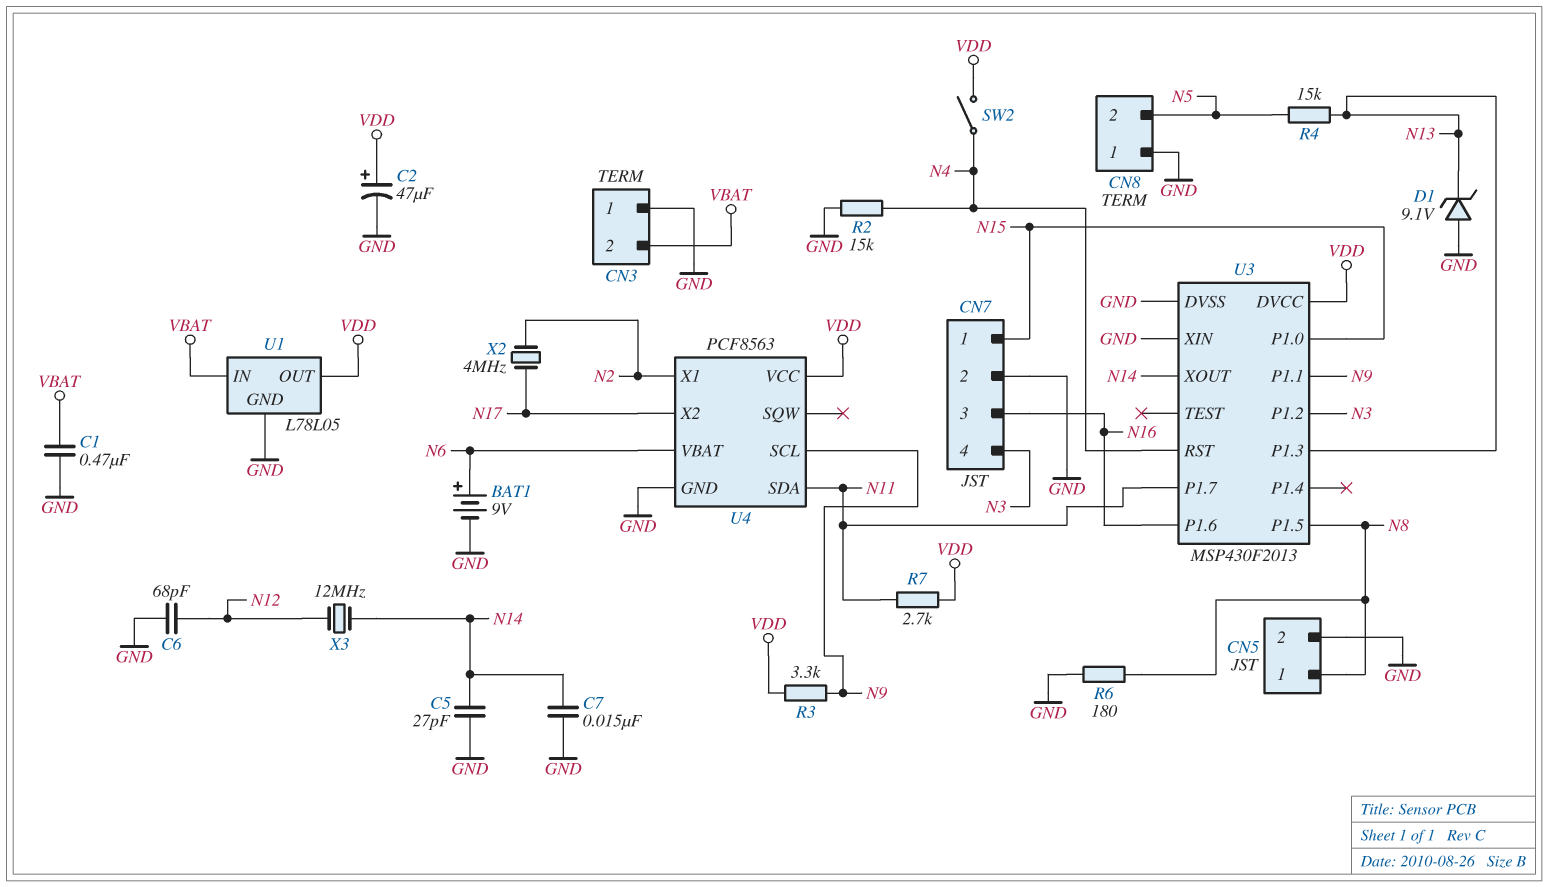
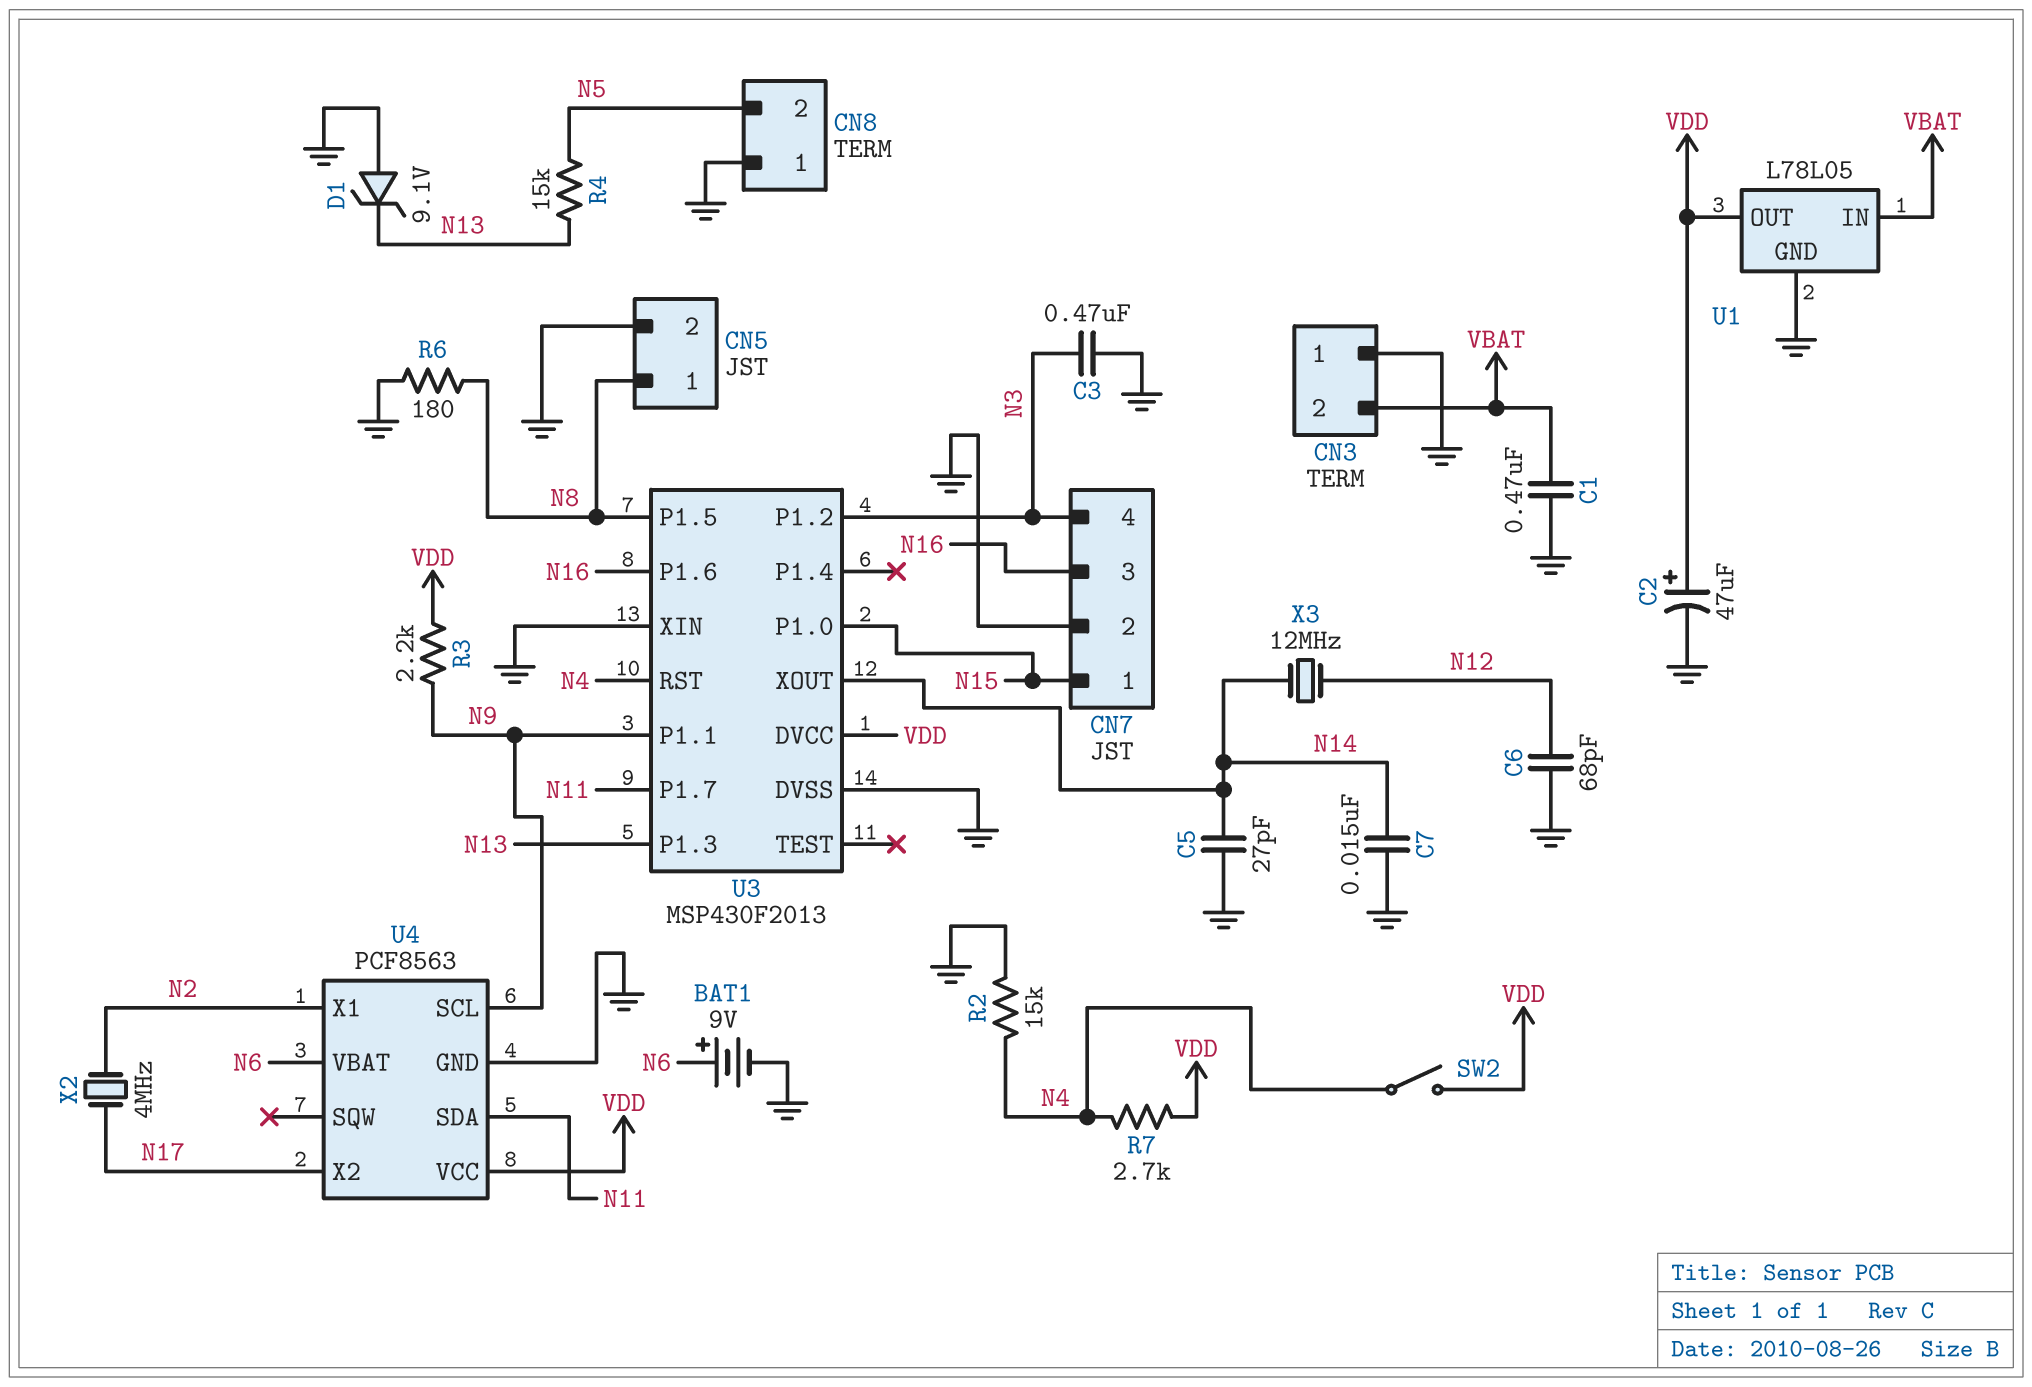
C3: none -> 470nF (GND, N3)
R3: 3.3k (N9, VDD) -> 2.2k (N9, VDD)
R7: 2.7k (N11, VDD) -> 2.7k (N4, VDD)

